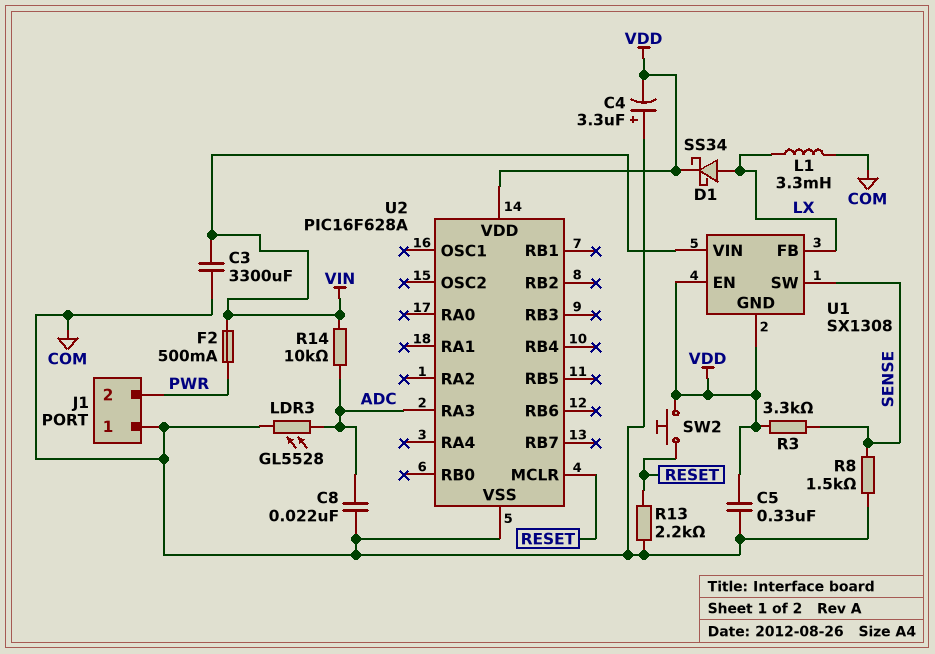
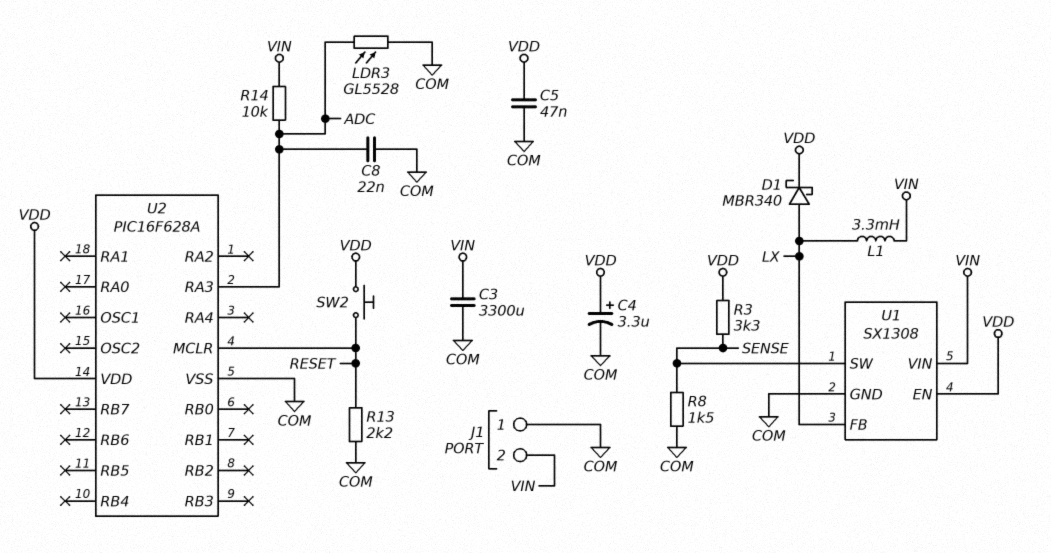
C4: 3.3uF (plus COM, minus VDD) -> 3.3uF (plus VDD, minus COM)
C5: 330nF (COM, VDD) -> 47nF (COM, VDD)
D1: schottky SS34 (A LX, K VDD) -> schottky MBR340 (A LX, K VDD)
F2: 500mA (PWR, VIN) -> none
J1 pin 2: PWR -> VIN
L1: 3.3mH (COM, LX) -> 3.3mH (LX, VIN)
U1 pin GND: VDD -> COM

